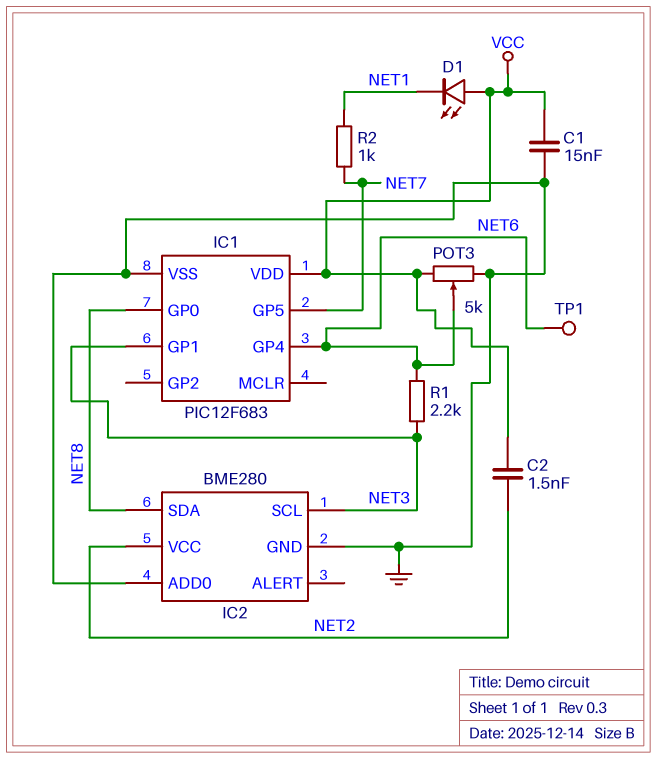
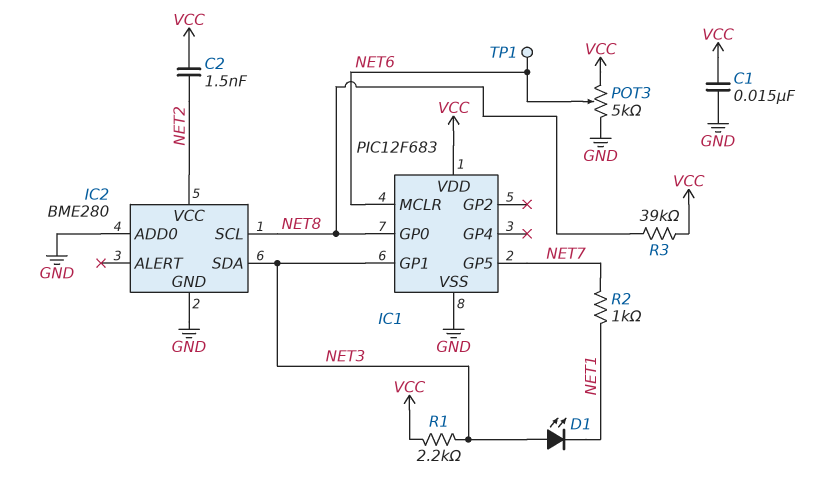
D1: LED (A VCC, K NET1) -> LED (A NET3, K NET1)
IC1 pin GP4: NET6 -> none
IC1 pin MCLR: none -> NET6
IC2 pin SCL: NET3 -> NET8
IC2 pin SDA: NET8 -> NET3
R1: 2.2k (NET3, NET6) -> 2.2k (NET3, VCC)
R3: none -> 39k (NET8, VCC)

